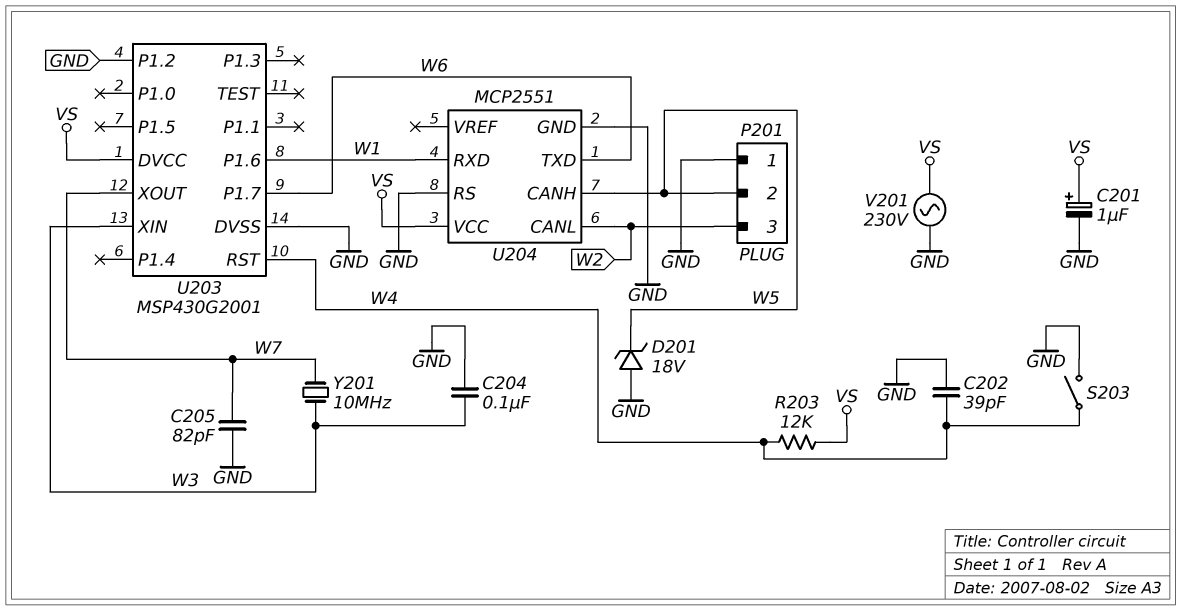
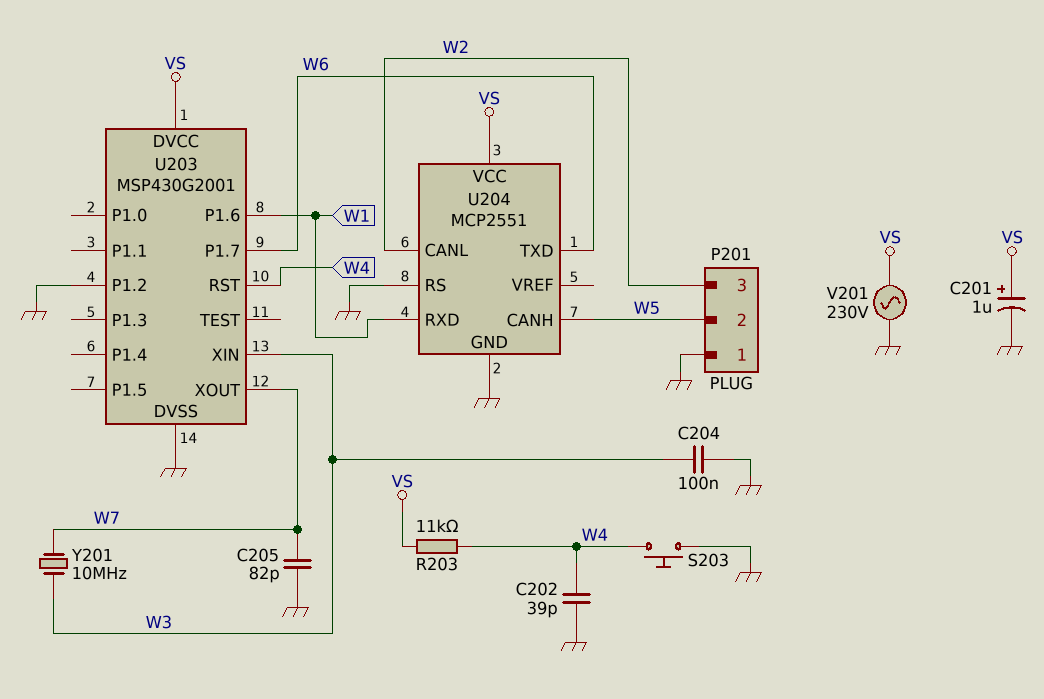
D201: zener 18V (A GND, K W5) -> none
R203: 12k (VS, W4) -> 11k (VS, W4)
S203: switch (GND, W4) -> button (GND, W4)

